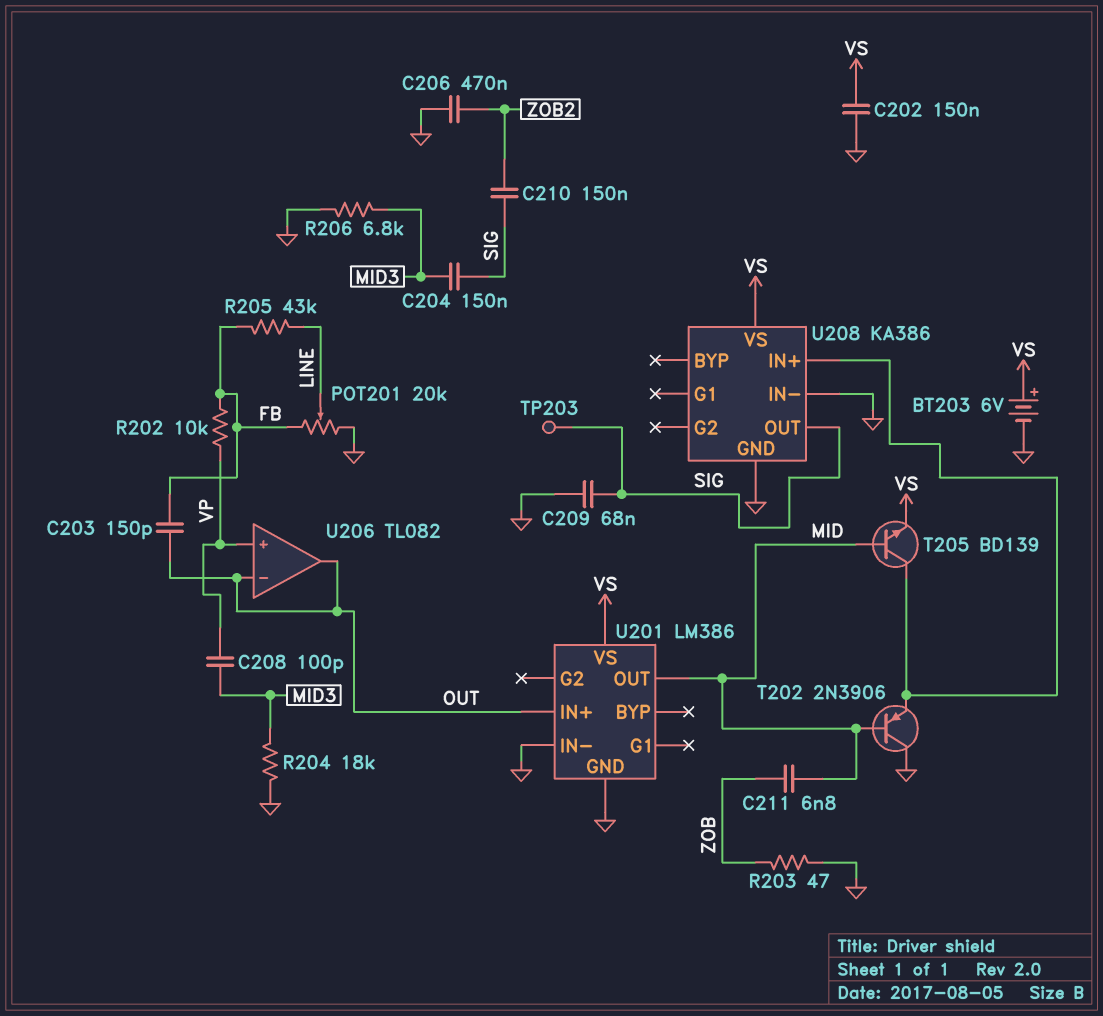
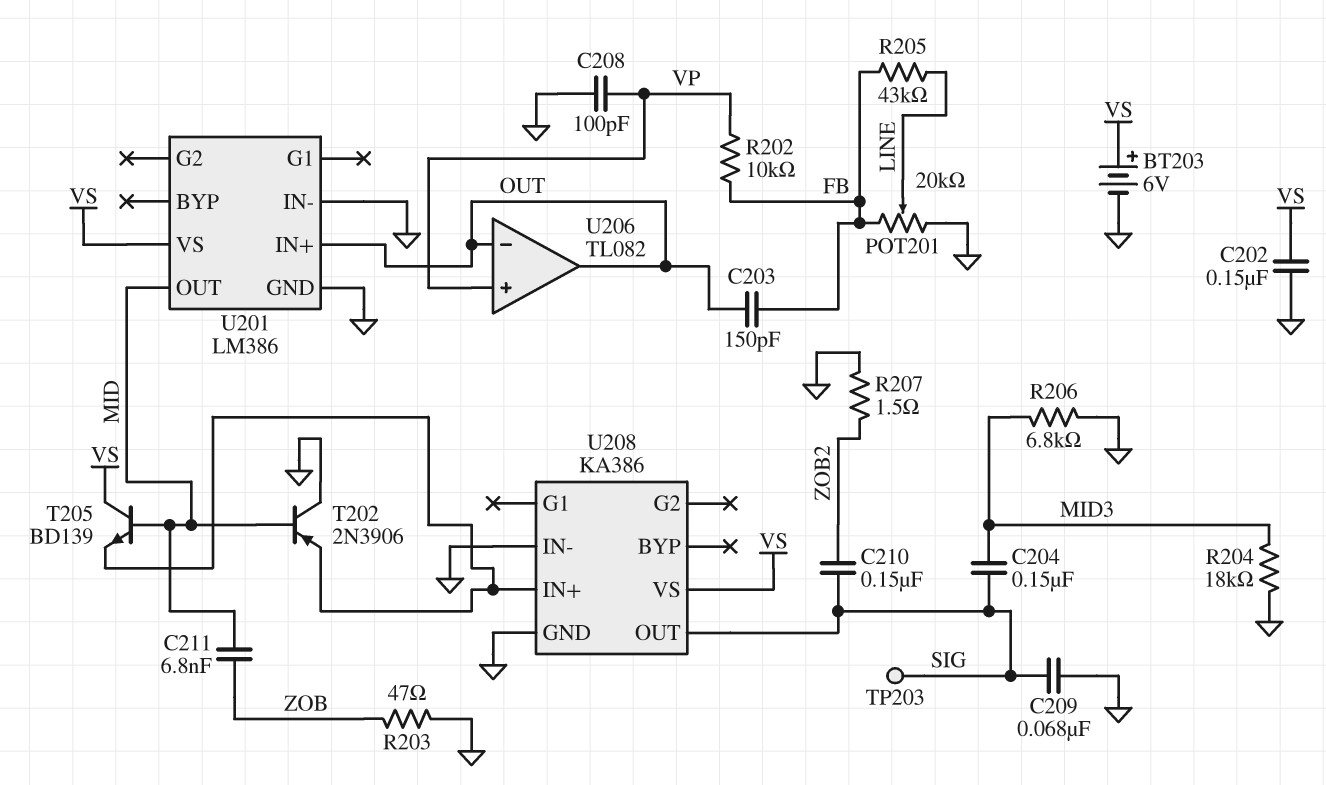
C206: 470nF (GND, ZOB2) -> none
C208: 100pF (MID3, VP) -> 100pF (GND, VP)
R207: none -> 1.5 (GND, ZOB2)
T205: NPN BD139 (B MID, C U208/IN+, E VS) -> NPN BD139 (B MID, C VS, E U208/IN+)

